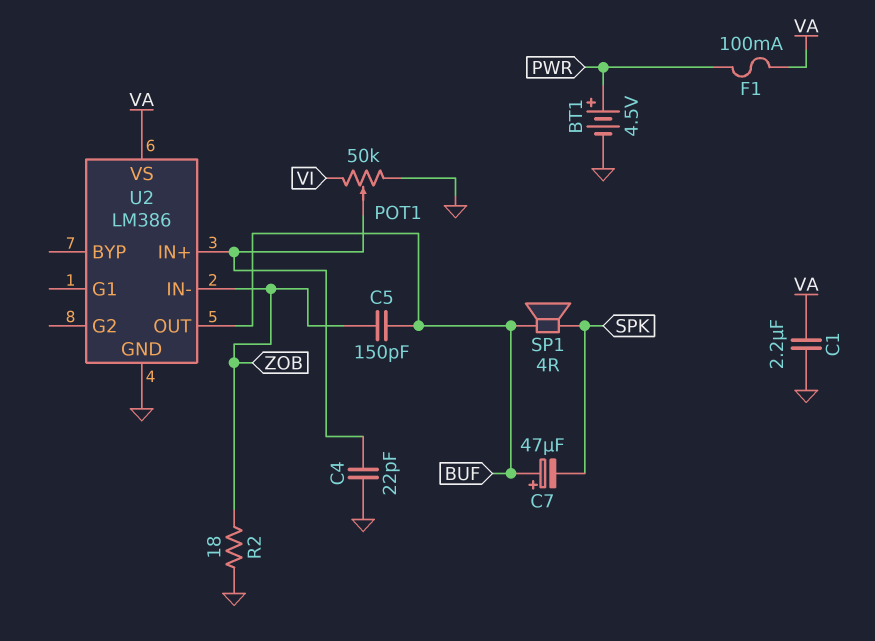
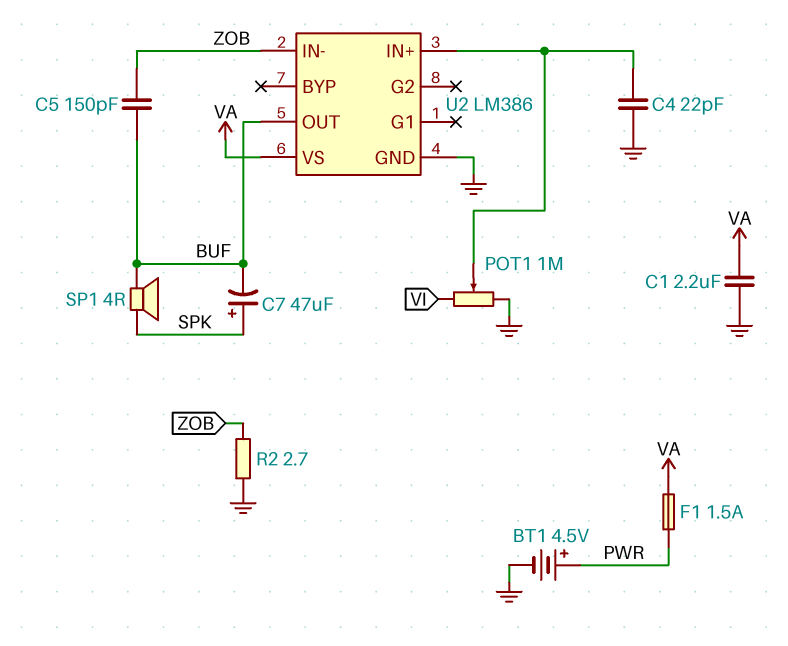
C7: 47uF (plus BUF, minus SPK) -> 47uF (plus SPK, minus BUF)
F1: 100mA (PWR, VA) -> 1.5A (PWR, VA)
POT1: 50k (GND, VI, wiper U2/IN+) -> 1M (GND, VI, wiper U2/IN+)
R2: 18 (GND, ZOB) -> 2.7 (GND, ZOB)

